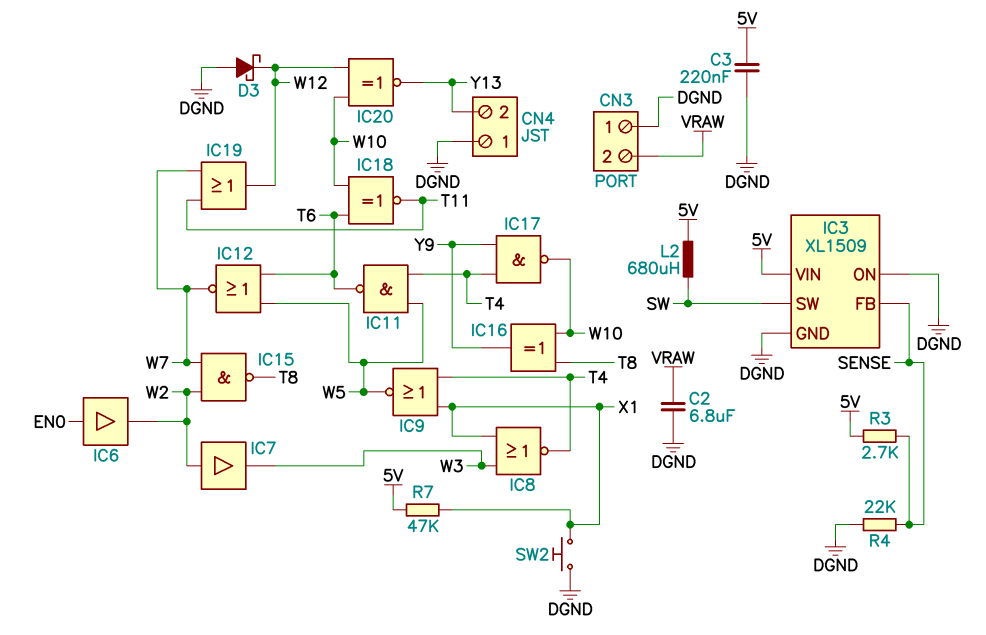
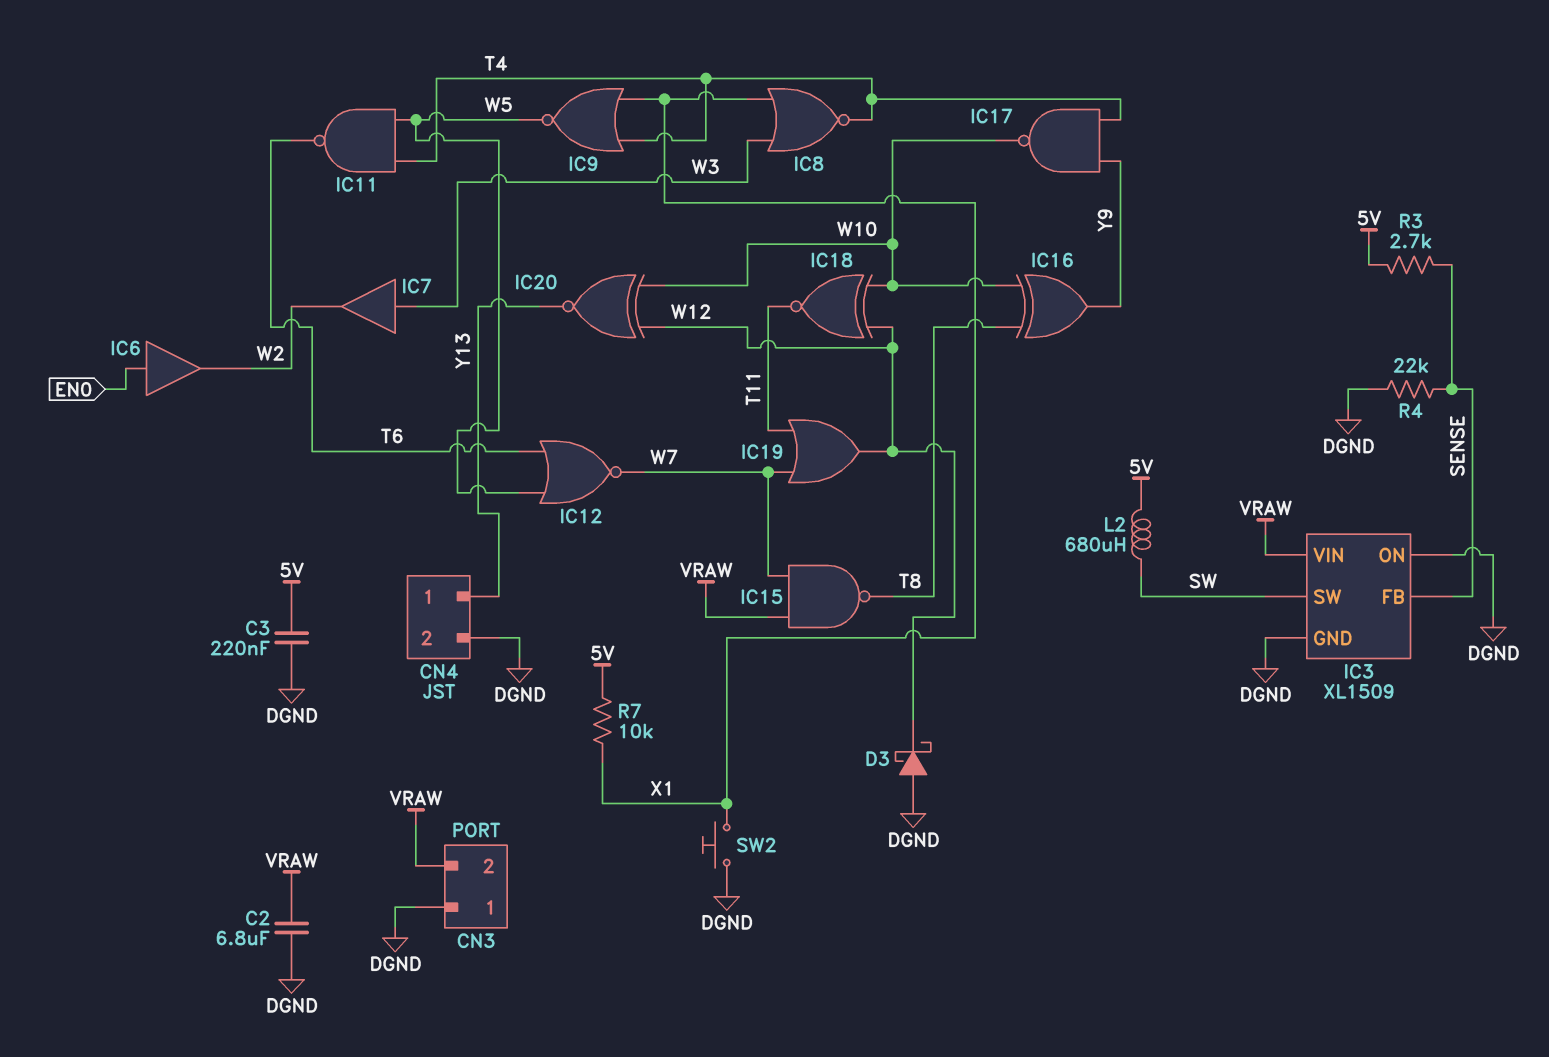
CN4 pin 1: DGND -> Y13
CN4 pin 2: Y13 -> DGND
IC3 pin VIN: 5V -> VRAW
IC7: buffer (in W2, out W3) -> buffer (in W3, out W2)
IC15: NAND (in W2, in W7, out T8) -> NAND (in VRAW, in W7, out T8)
IC18: XNOR (in T6, in W10, out T11) -> XNOR (in W10, in W12, out T11)
R7: 47k (5V, X1) -> 10k (5V, X1)

